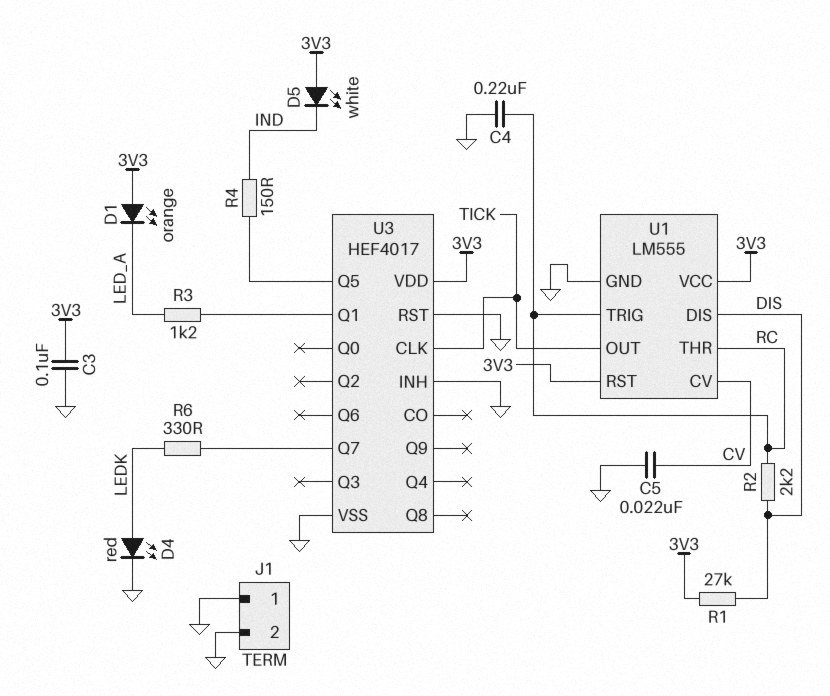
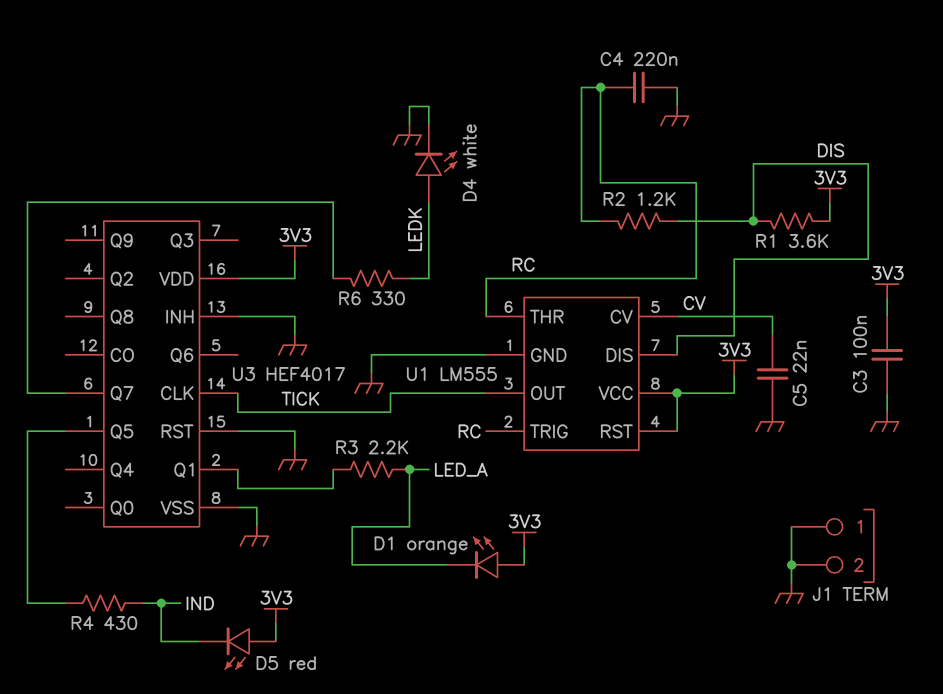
D4: LED red (A LEDK, K GND) -> LED white (A LEDK, K GND)
D5: LED white (A 3V3, K IND) -> LED red (A 3V3, K IND)
R1: 27k (3V3, DIS) -> 3.6k (3V3, DIS)
R2: 2.2k (DIS, RC) -> 1.2k (DIS, RC)
R3: 1.2k (LED_A, U3/Q1) -> 2.2k (LED_A, U3/Q1)
R4: 150 (IND, U3/Q5) -> 430 (IND, U3/Q5)

